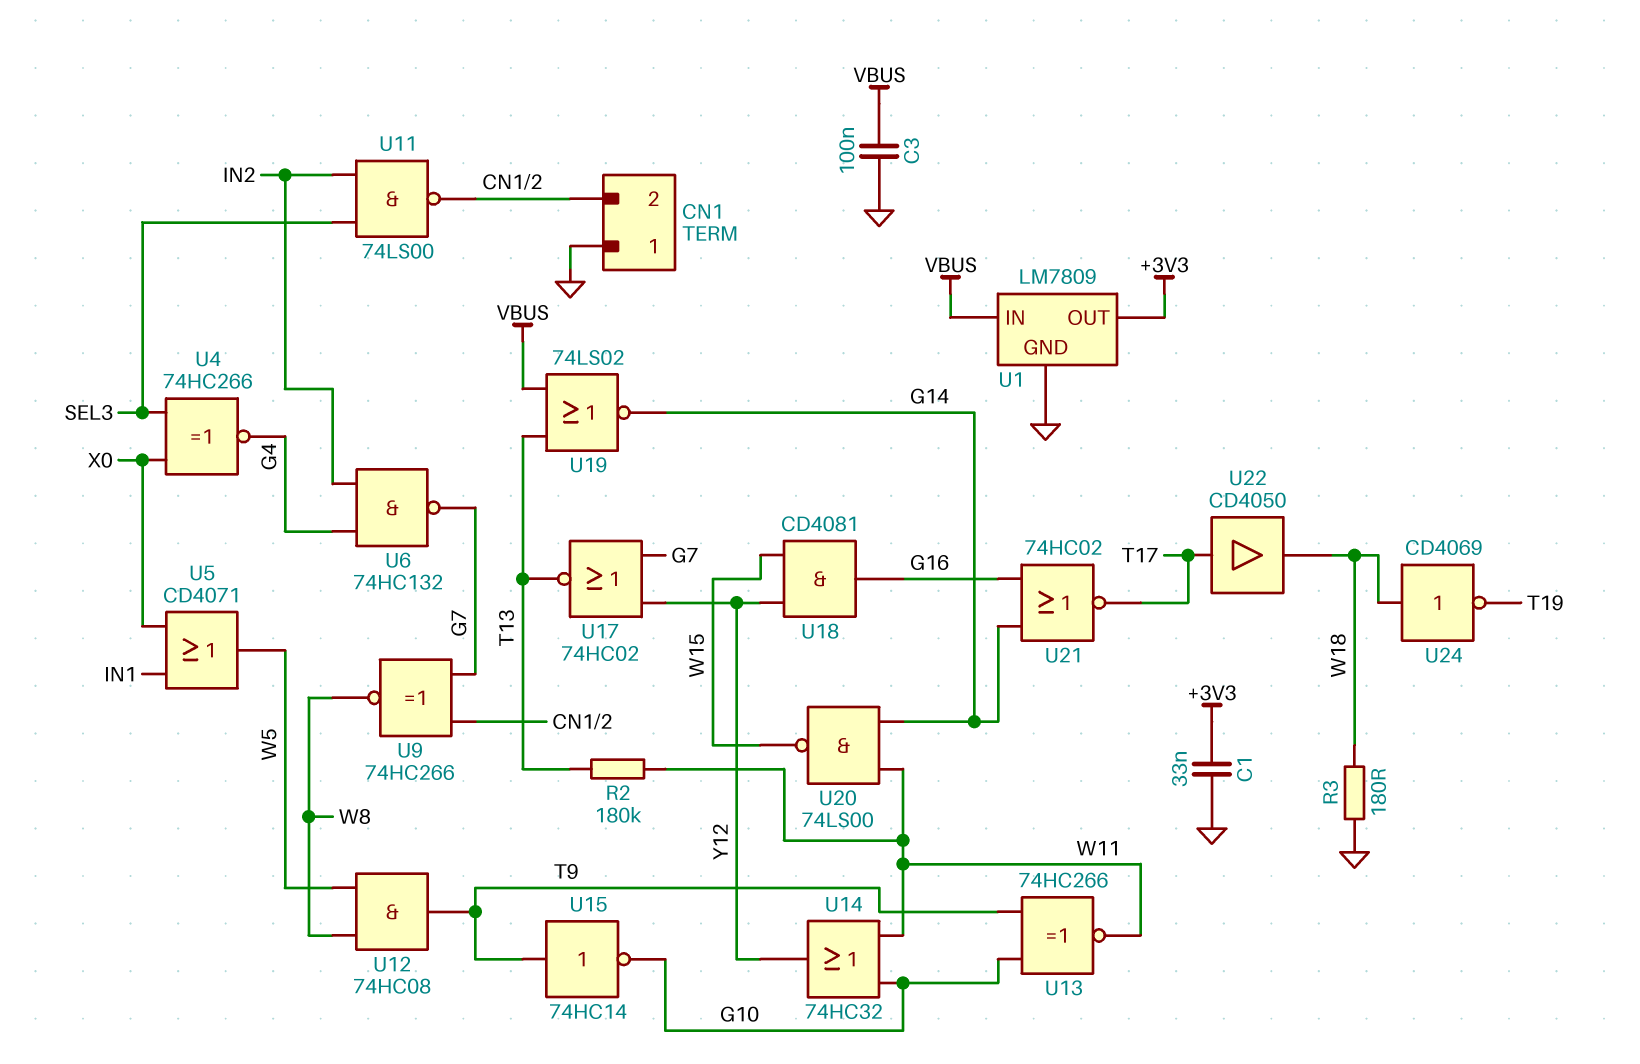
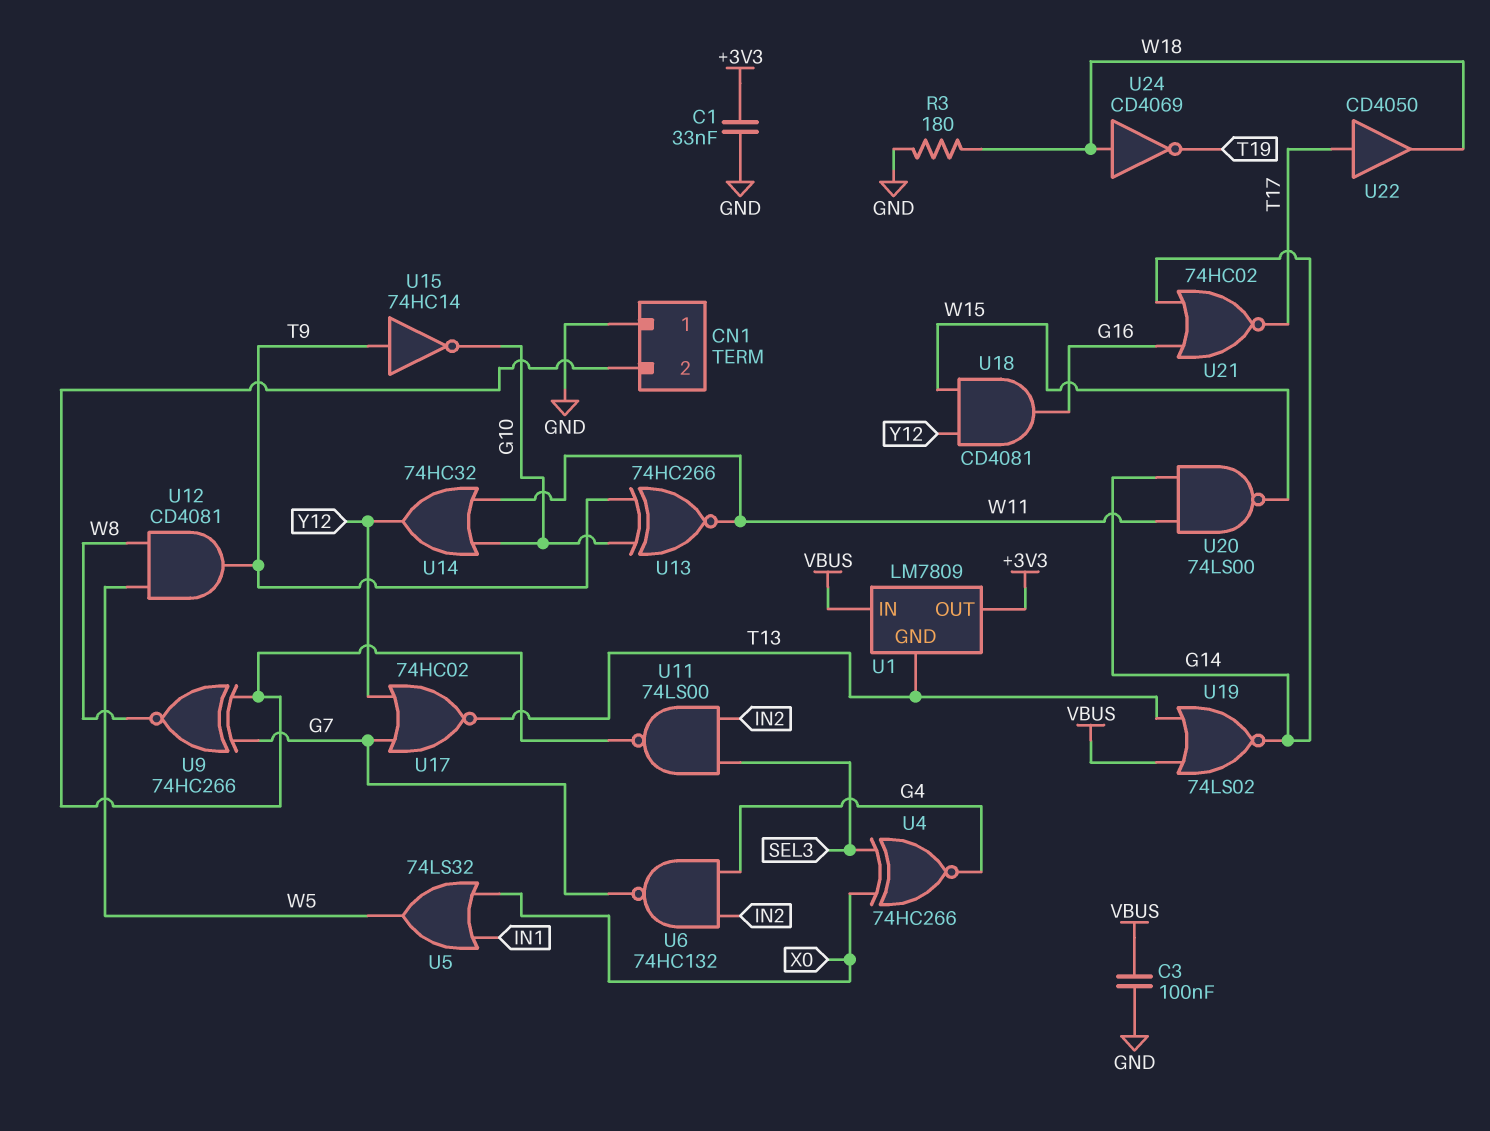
R2: 180k (T13, W11) -> none
U1 pin GND: GND -> T13
U5: OR CD4071 (in IN1, in X0, out W5) -> OR 74LS32 (in IN1, in X0, out W5)
U12: AND 74HC08 (in W5, in W8, out T9) -> AND CD4081 (in W5, in W8, out T9)

